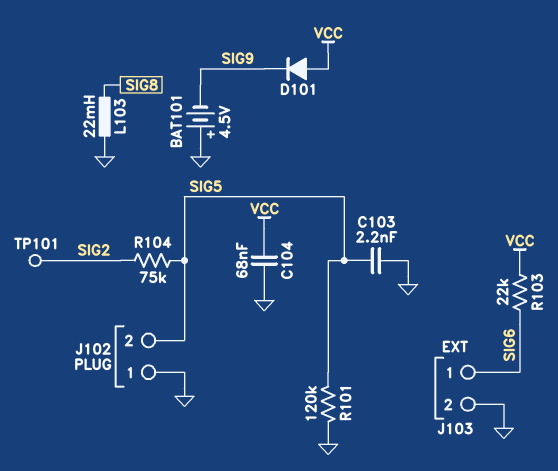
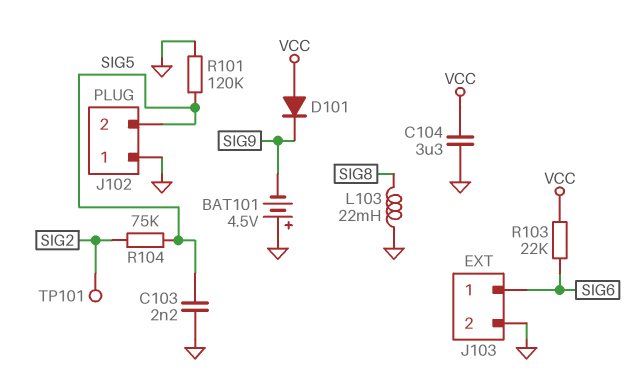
C104: 68nF (GND, VCC) -> 3.3uF (GND, VCC)

